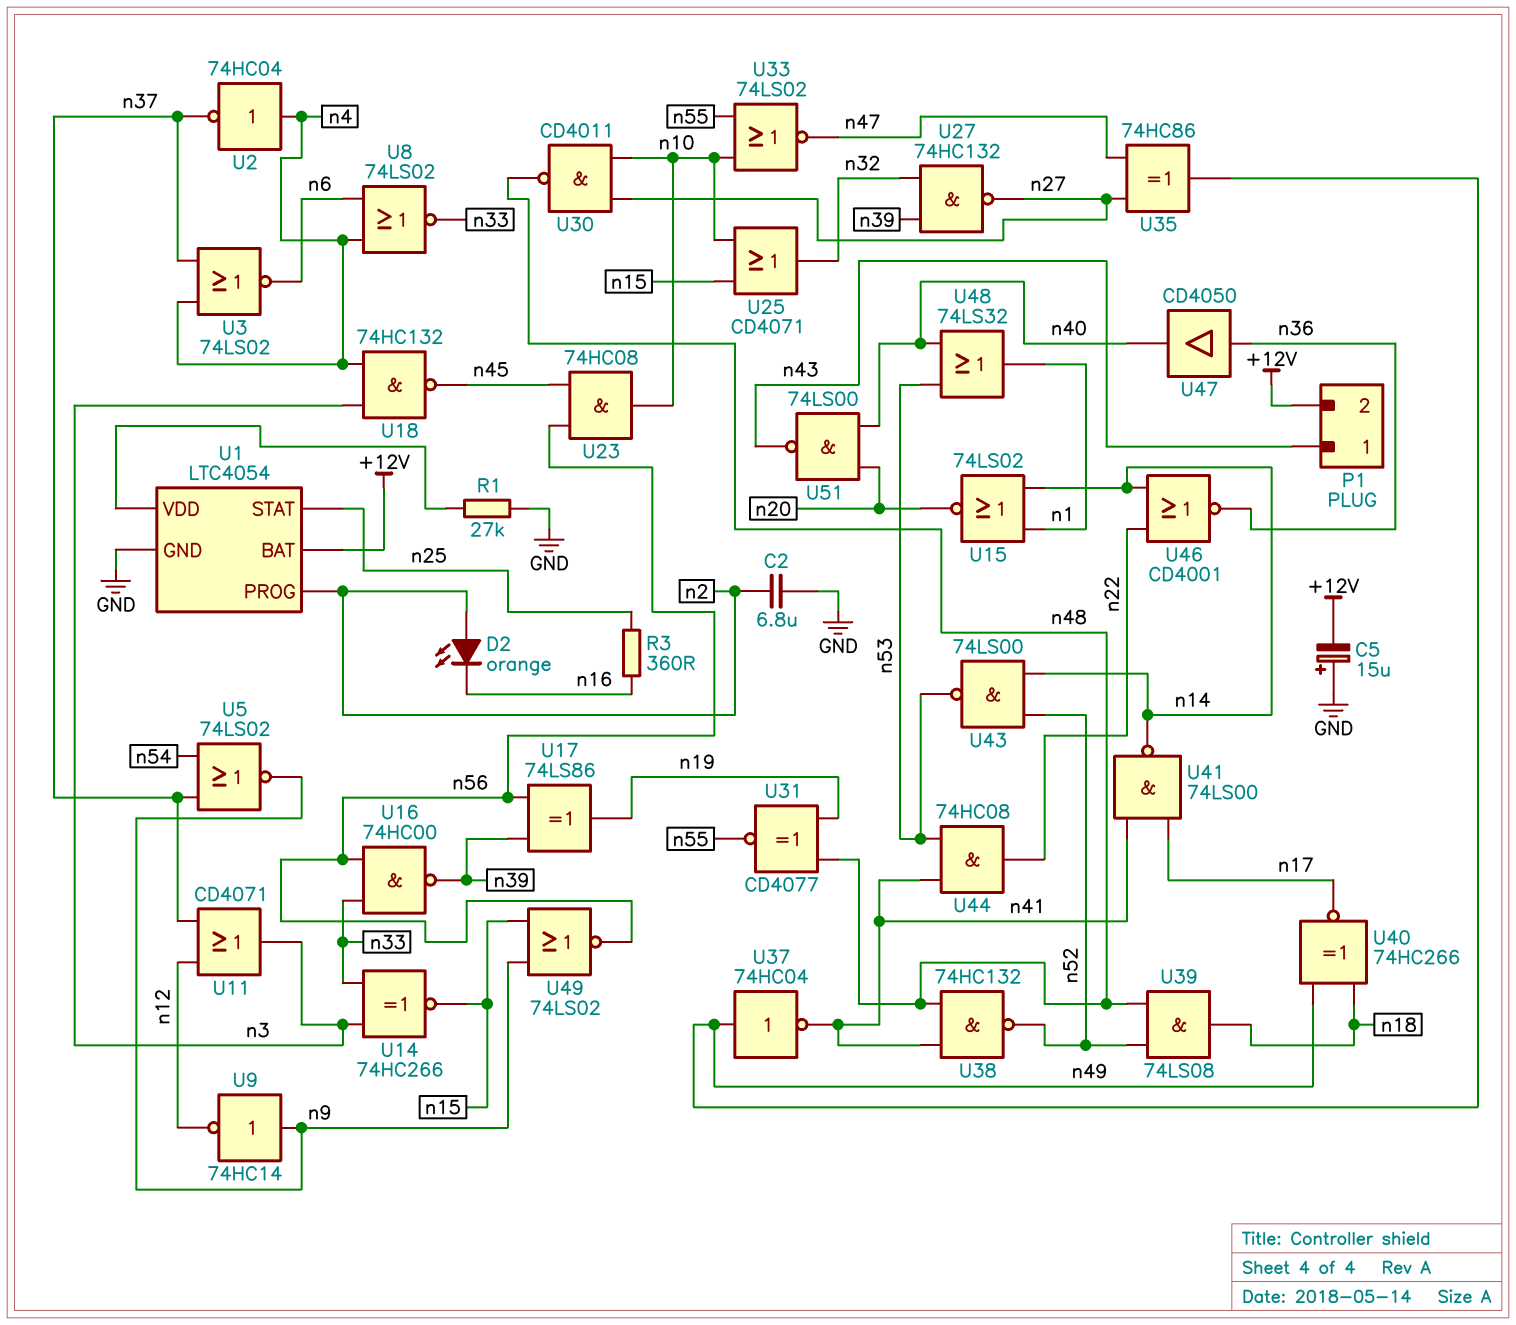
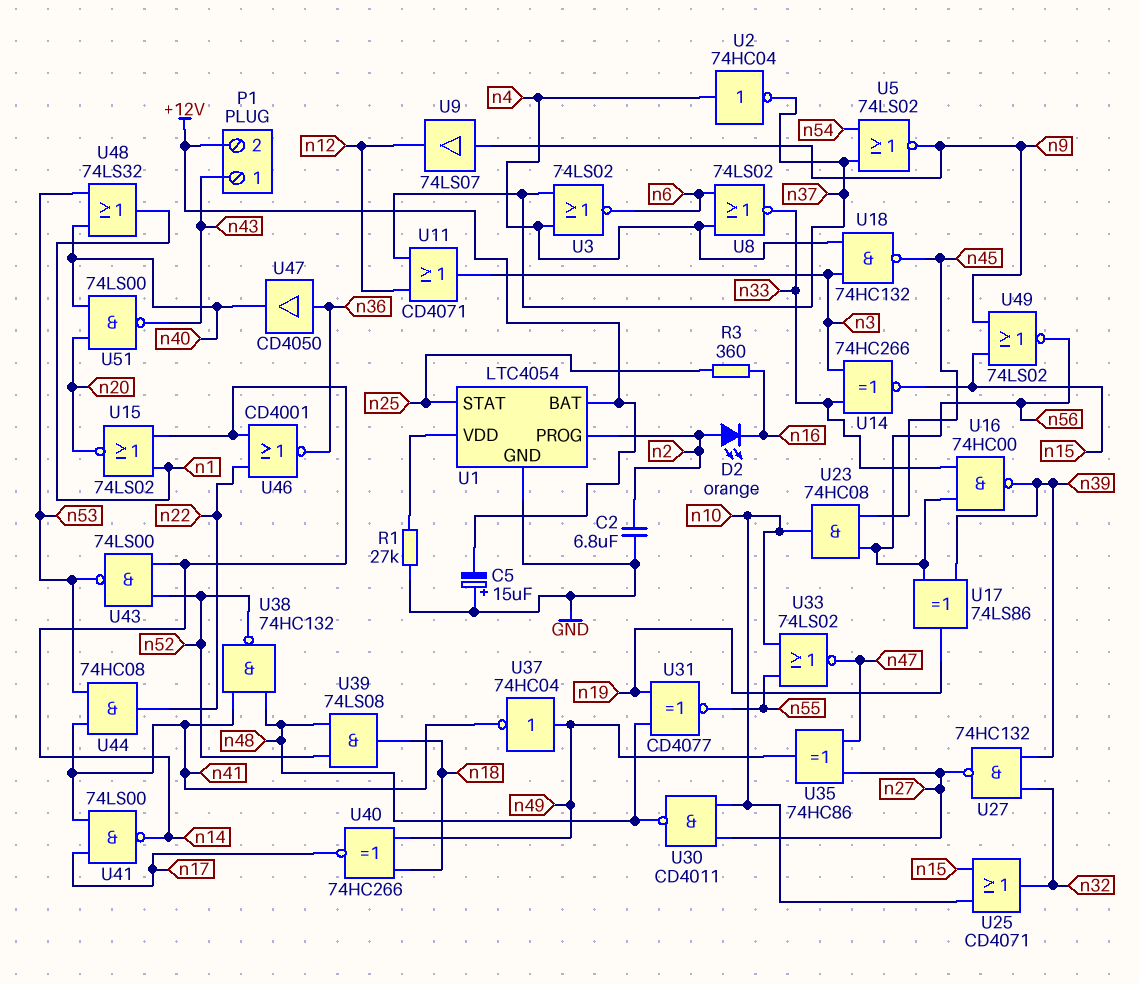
U9: NOT 74HC14 (in n9, out n12) -> buffer 74LS07 (in n9, out n12)

